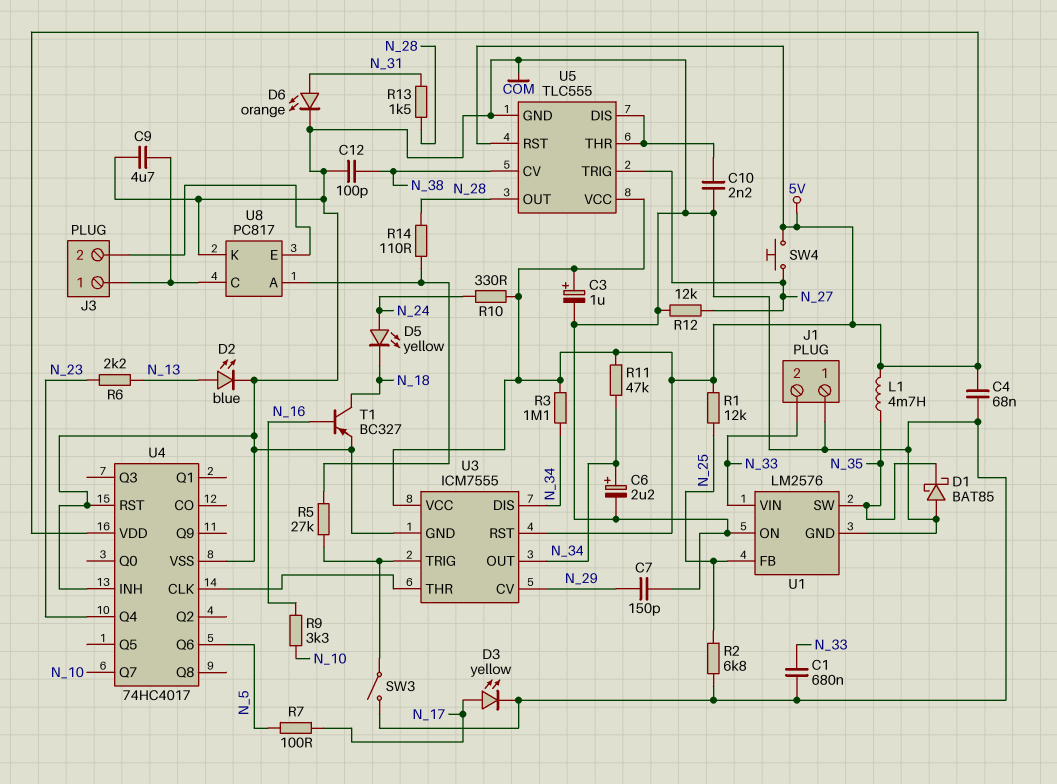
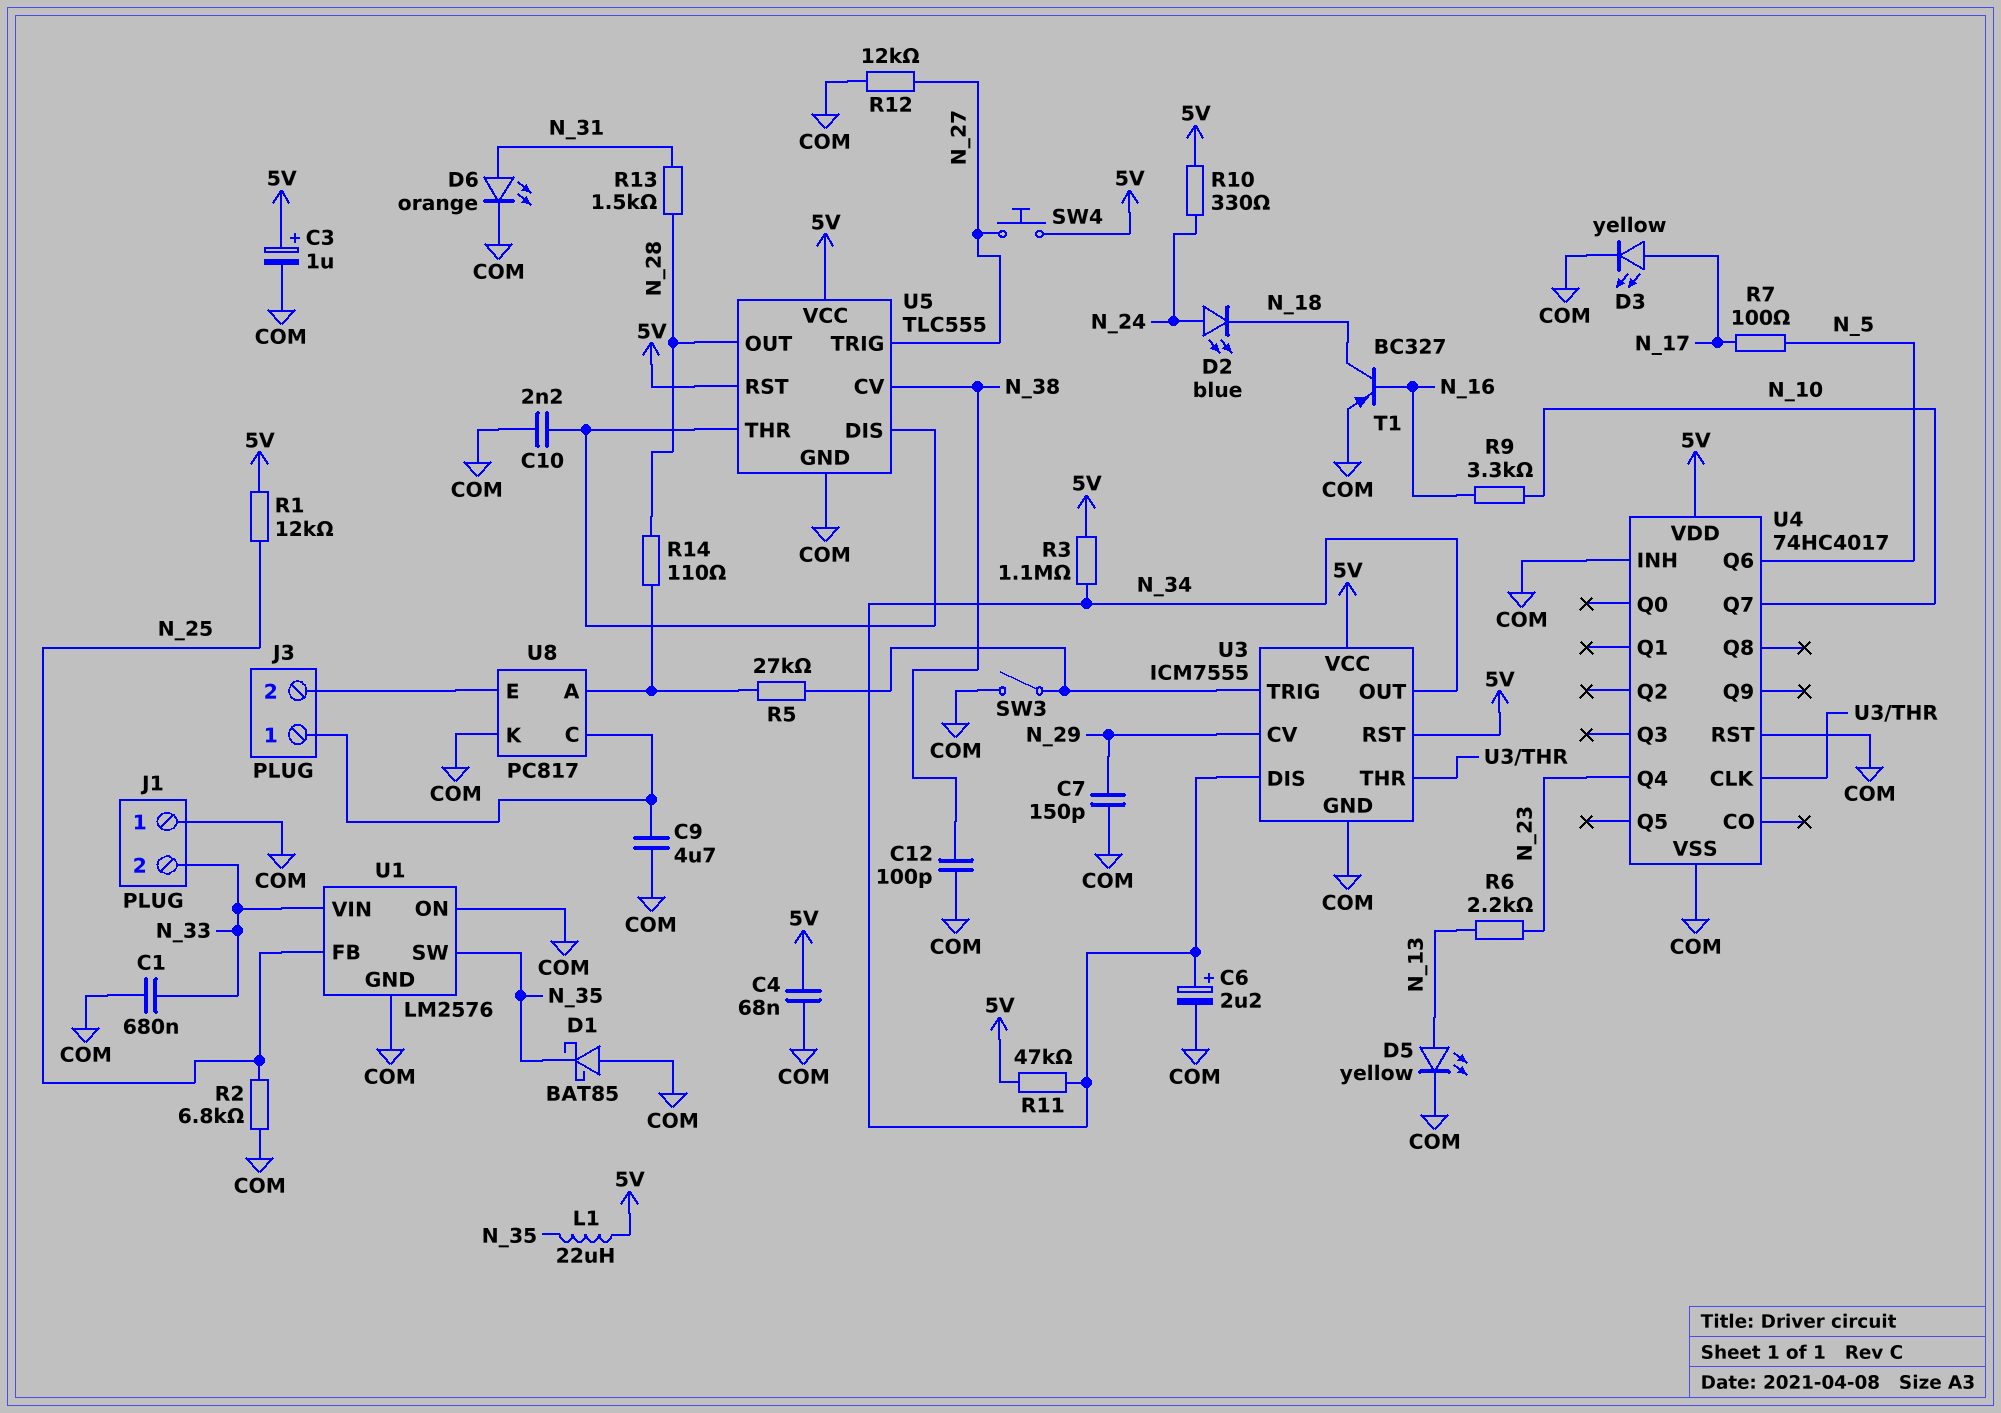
D2: LED blue (A N_13, K COM) -> LED blue (A N_24, K N_18)
D5: LED yellow (A N_24, K N_18) -> LED yellow (A N_13, K COM)
L1: 4.7mH (5V, N_35) -> 22uH (5V, N_35)

